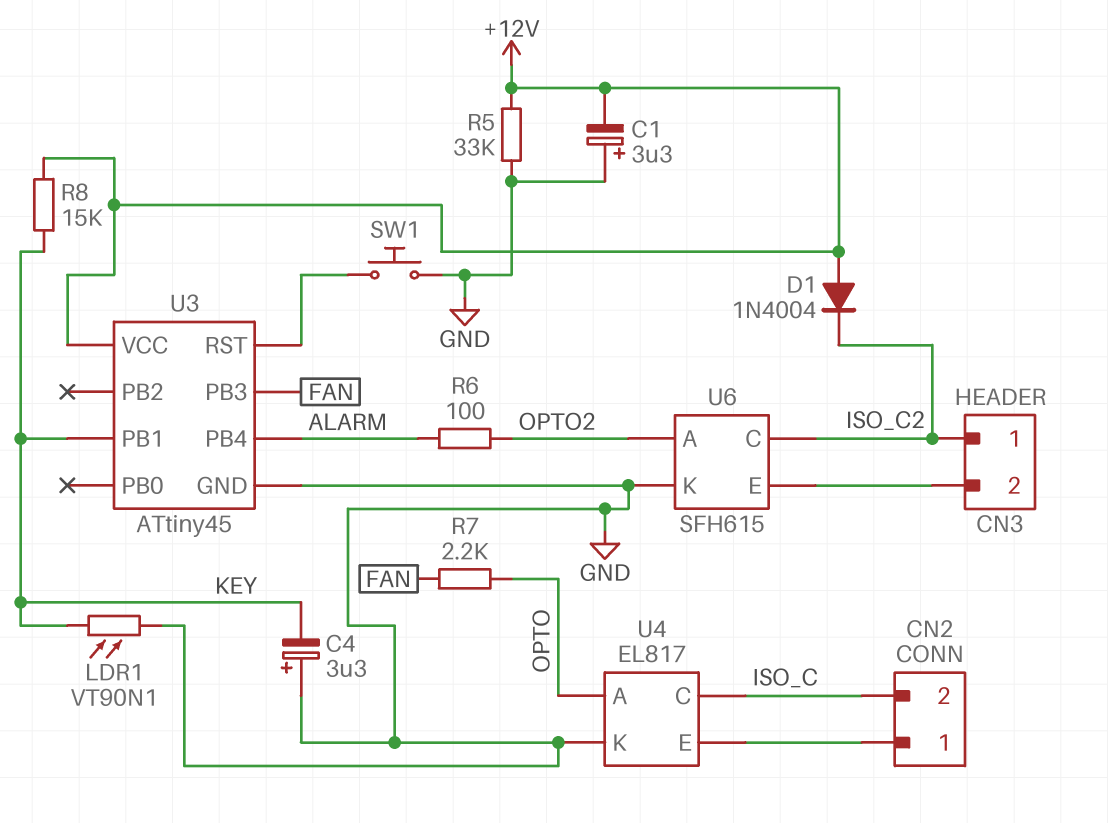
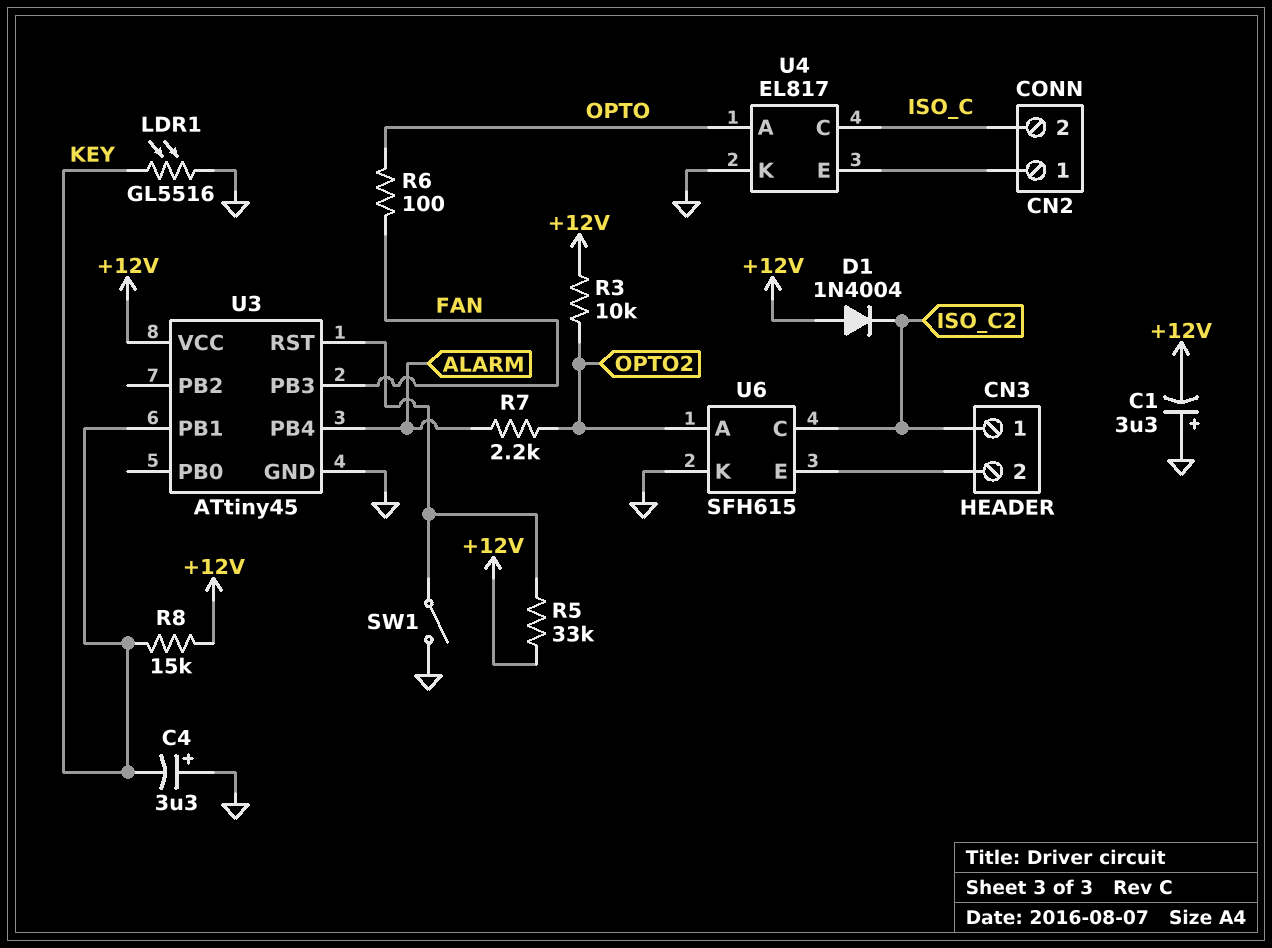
LDR1: VT90N1 (GND, KEY) -> GL5516 (GND, KEY)
R3: none -> 10k (+12V, OPTO2)
R5: 33k (+12V, GND) -> 33k (+12V, U3/RST)
R6: 100 (ALARM, OPTO2) -> 100 (FAN, OPTO)
R7: 2.2k (FAN, OPTO) -> 2.2k (ALARM, OPTO2)
SW1: button (GND, U3/RST) -> switch (GND, U3/RST)

